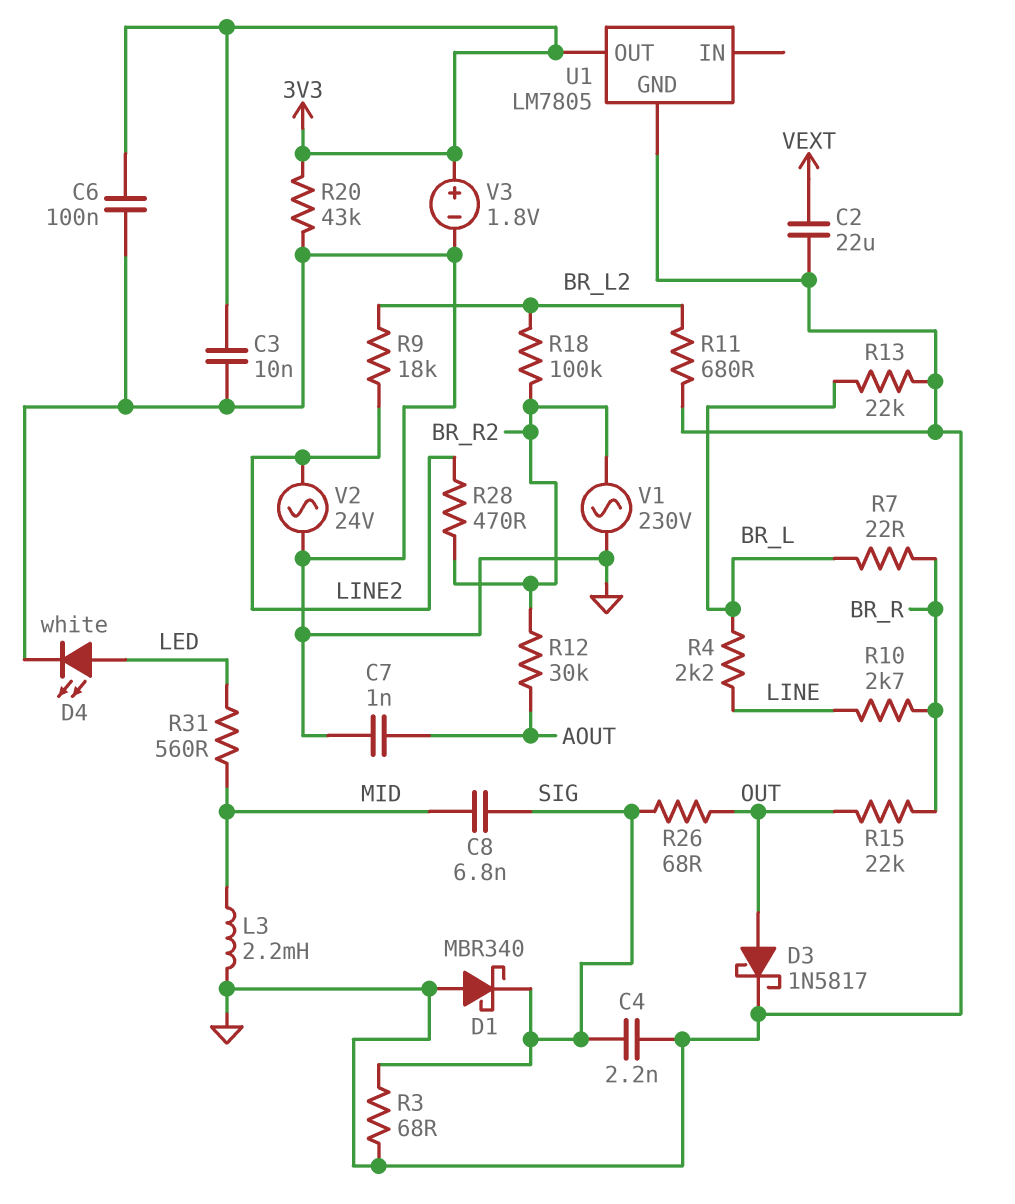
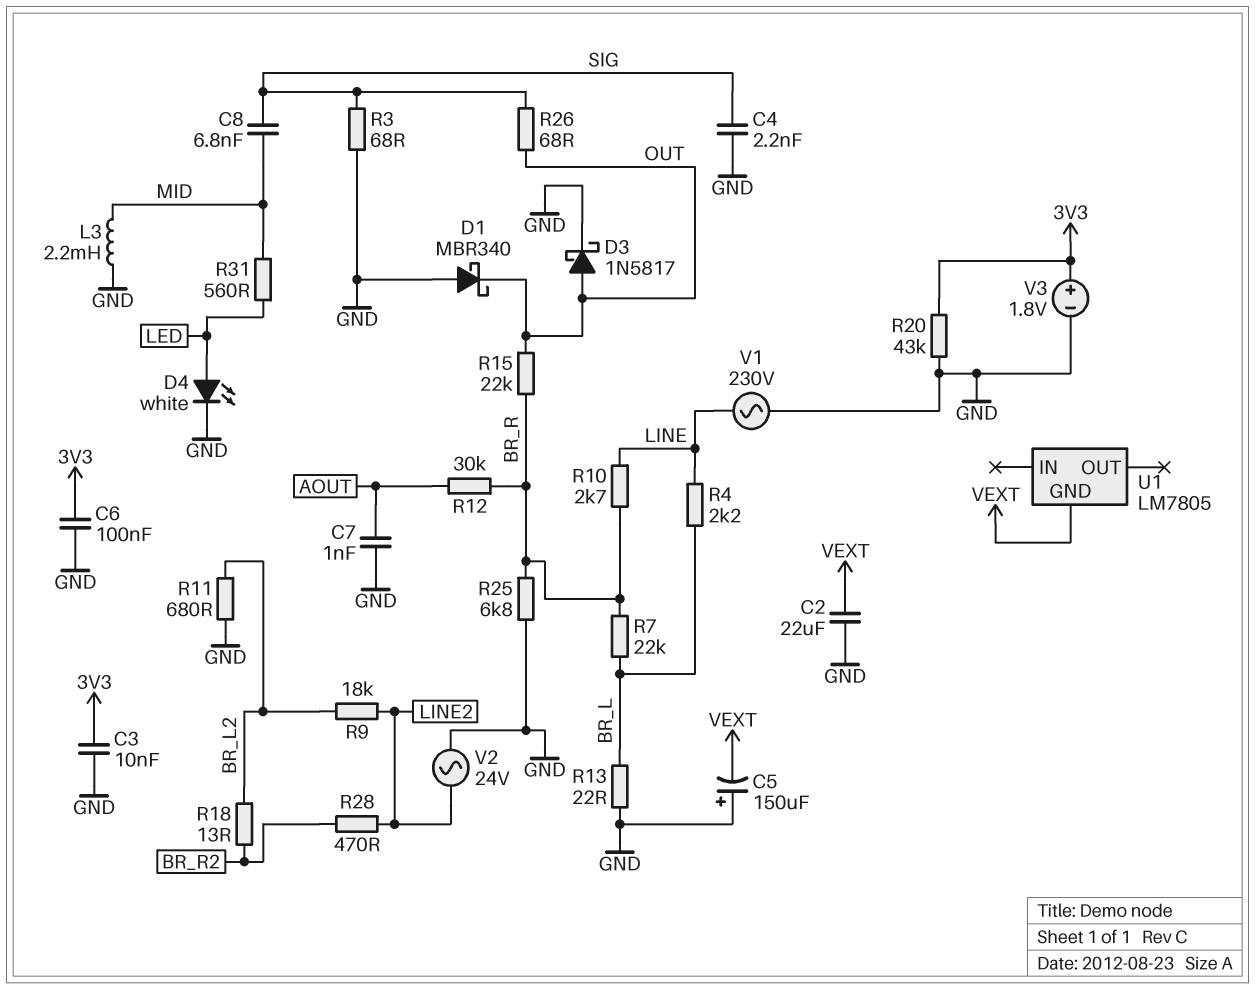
C5: none -> 150uF (plus GND, minus VEXT)
D1: schottky MBR340 (A GND, K SIG) -> schottky MBR340 (A GND, K OUT)
R7: 22 (BR_L, BR_R) -> 22k (BR_L, BR_R)
R12: 30k (AOUT, BR_R2) -> 30k (AOUT, BR_R)
R13: 22k (BR_L, GND) -> 22 (BR_L, GND)
R18: 100k (BR_L2, BR_R2) -> 13 (BR_L2, BR_R2)
R25: none -> 6.8k (BR_R, GND)
U1 pin GND: GND -> VEXT
U1 pin OUT: 3V3 -> none
V1: AC 230V (BR_R2, GND) -> AC 230V (GND, LINE)

